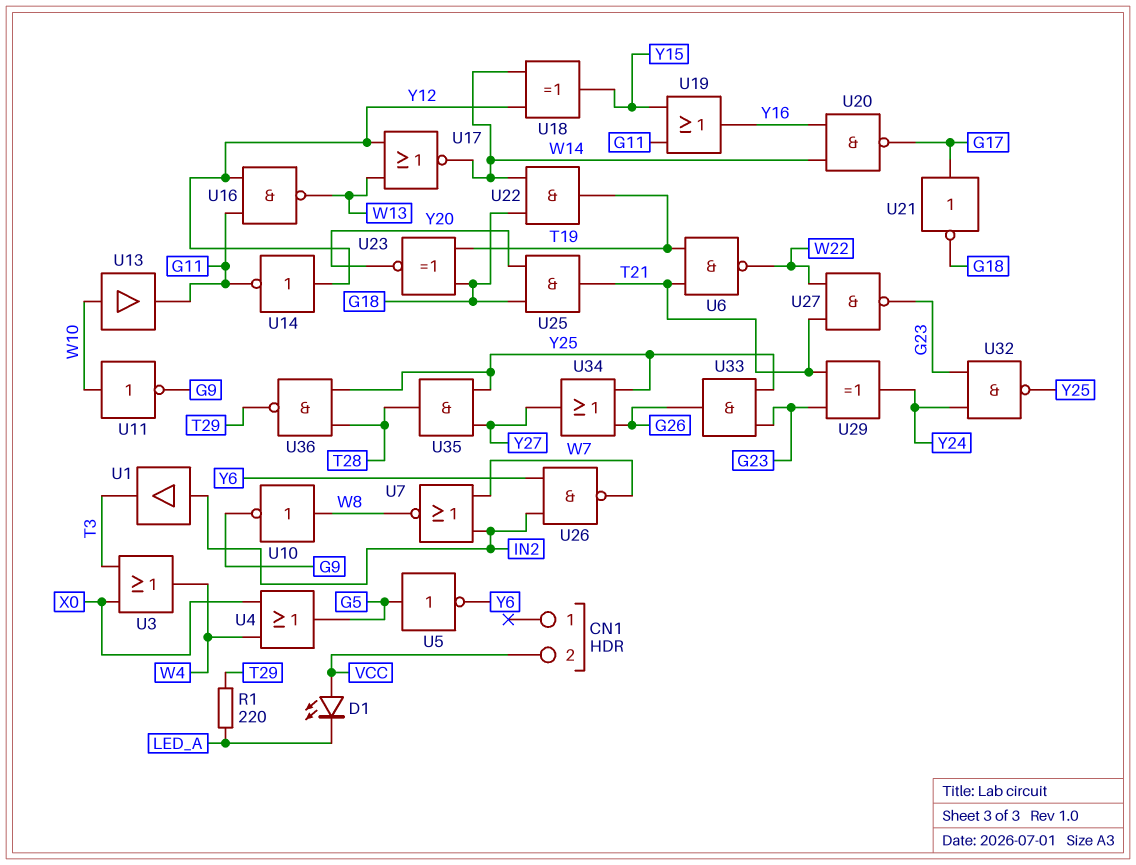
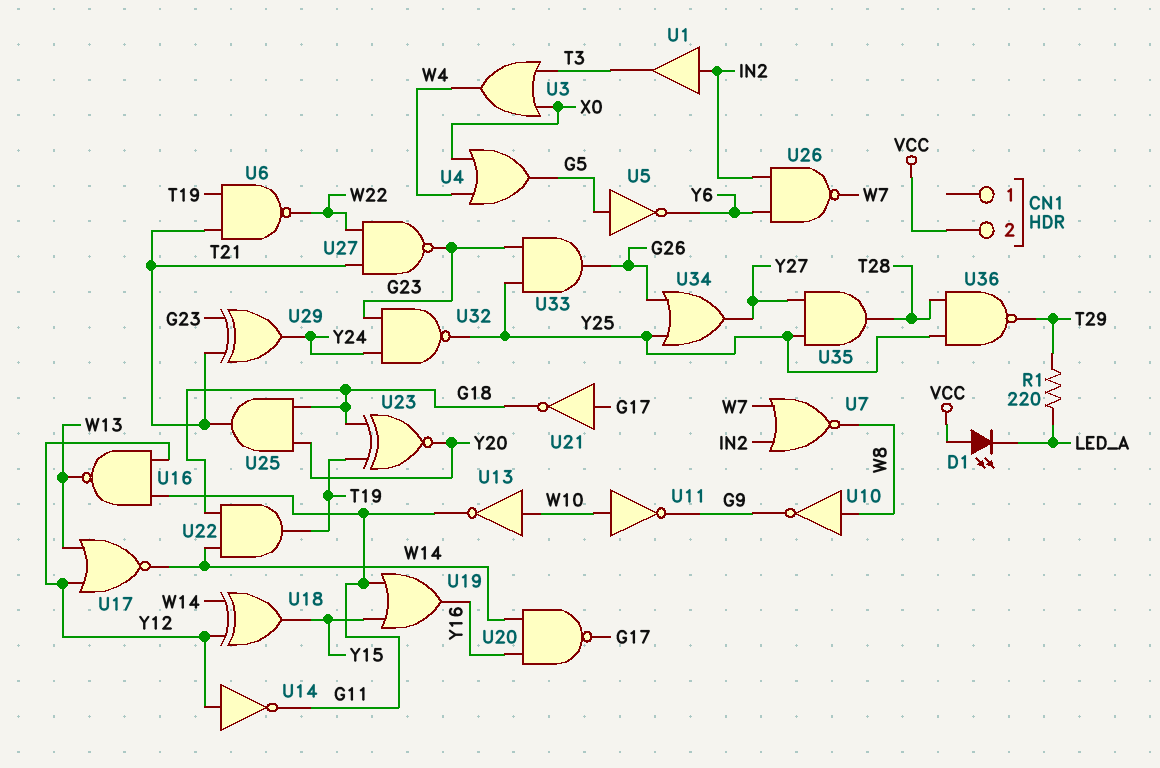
U13: buffer (in W10, out G11) -> NOT (in W10, out G11)

